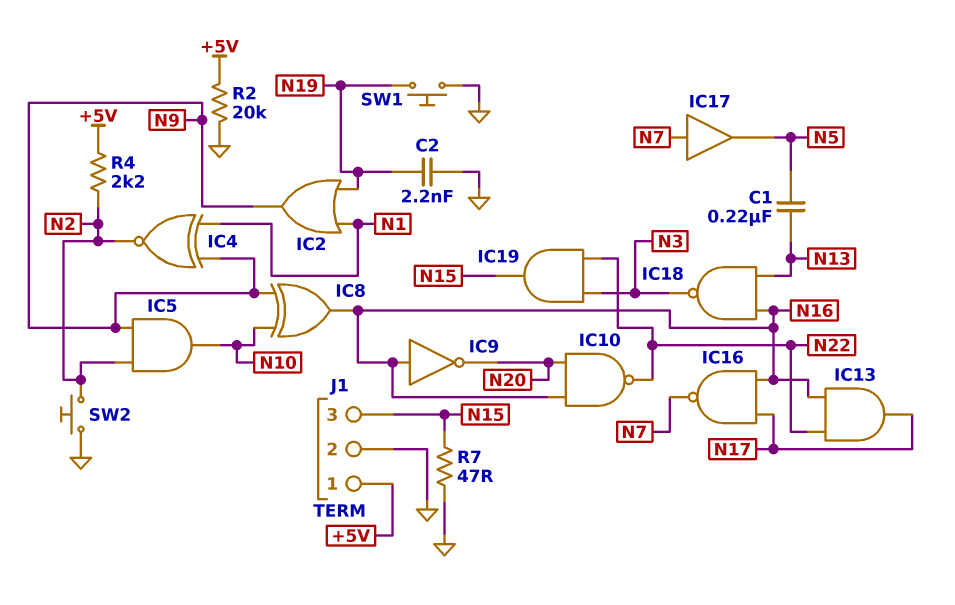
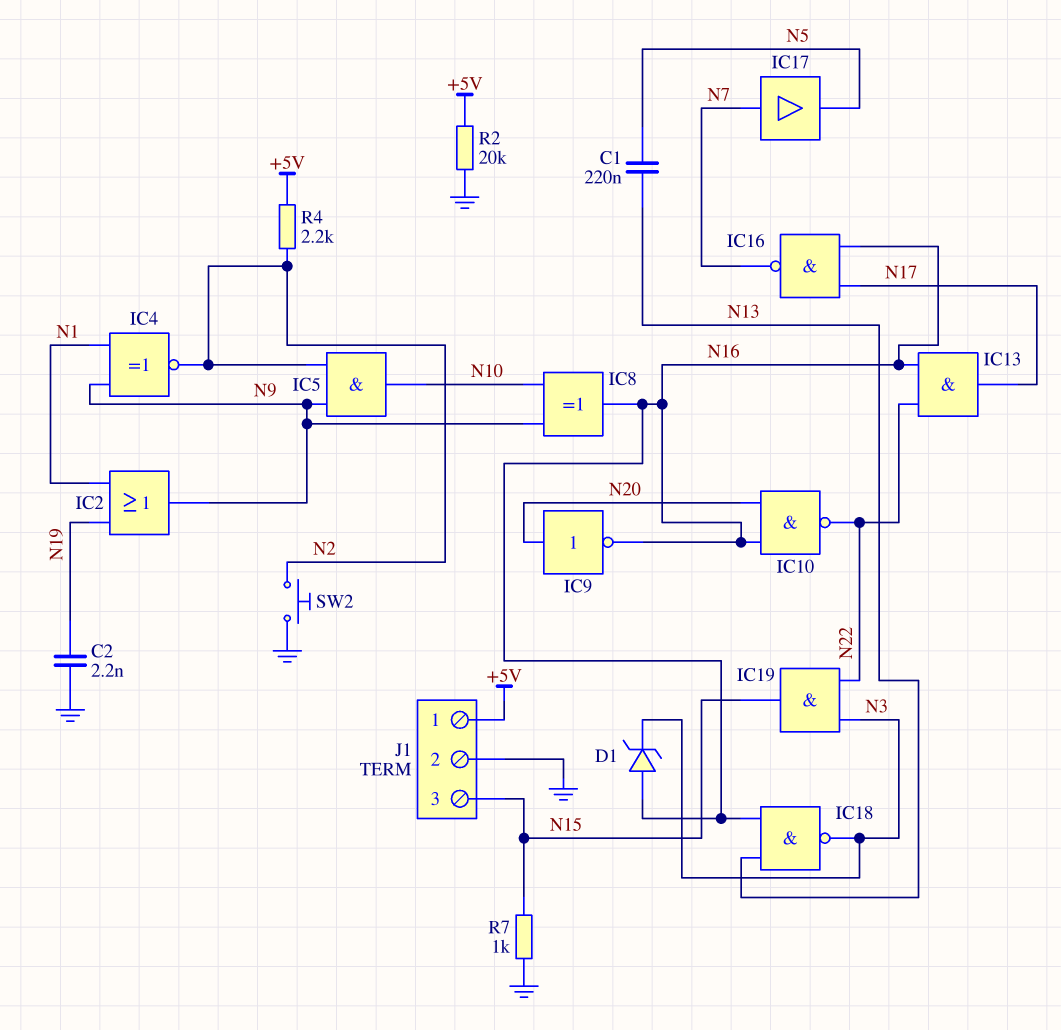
D1: none -> zener (A N16, K N3)
IC9: NOT (in N16, out N20) -> NOT (in N20, out N16)
R7: 47 (GND, N15) -> 1k (GND, N15)
SW1: button (GND, N19) -> none

